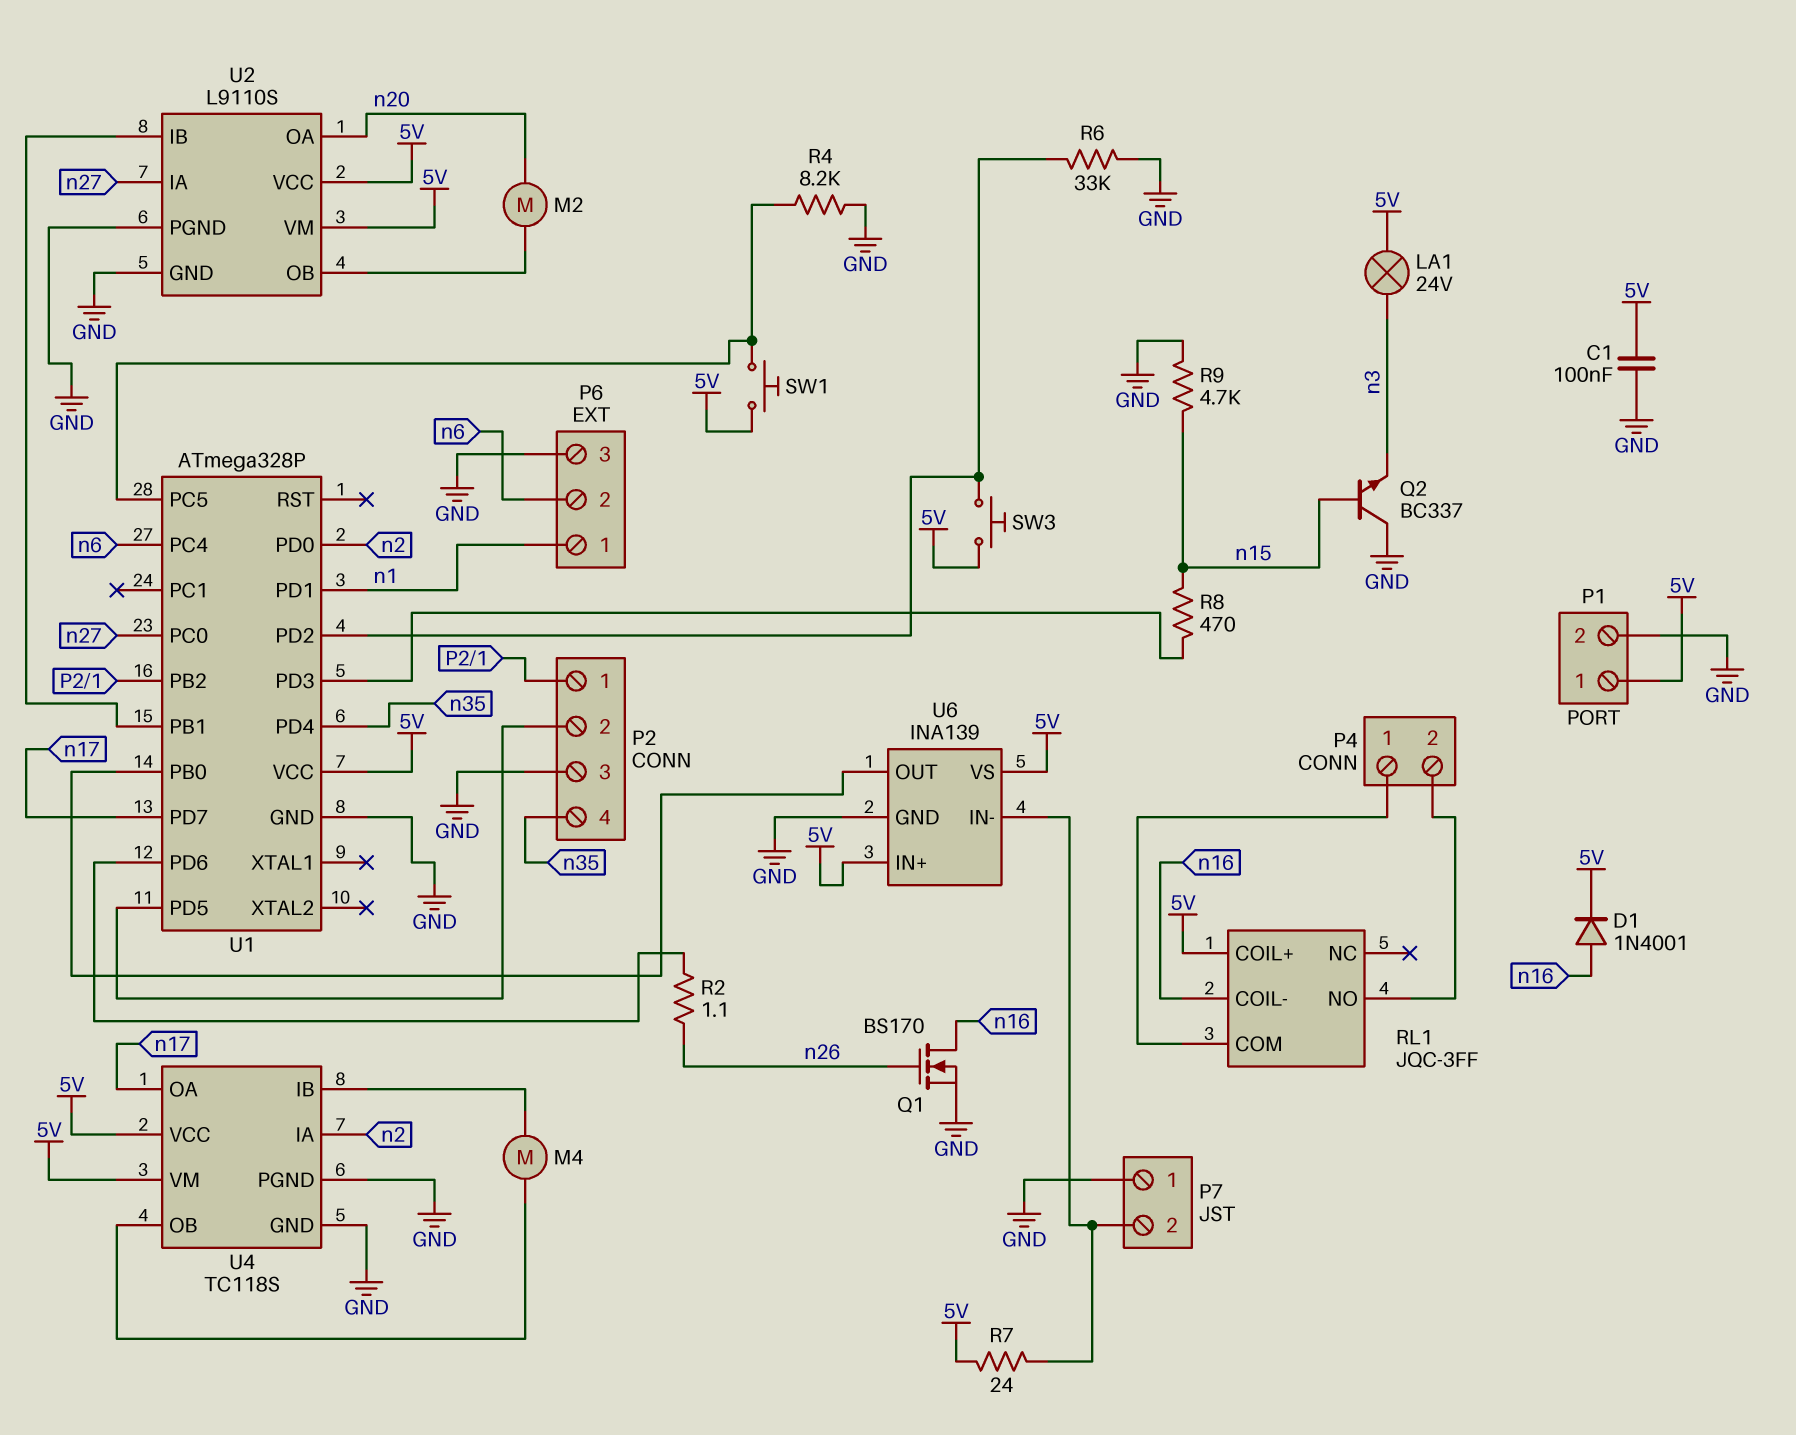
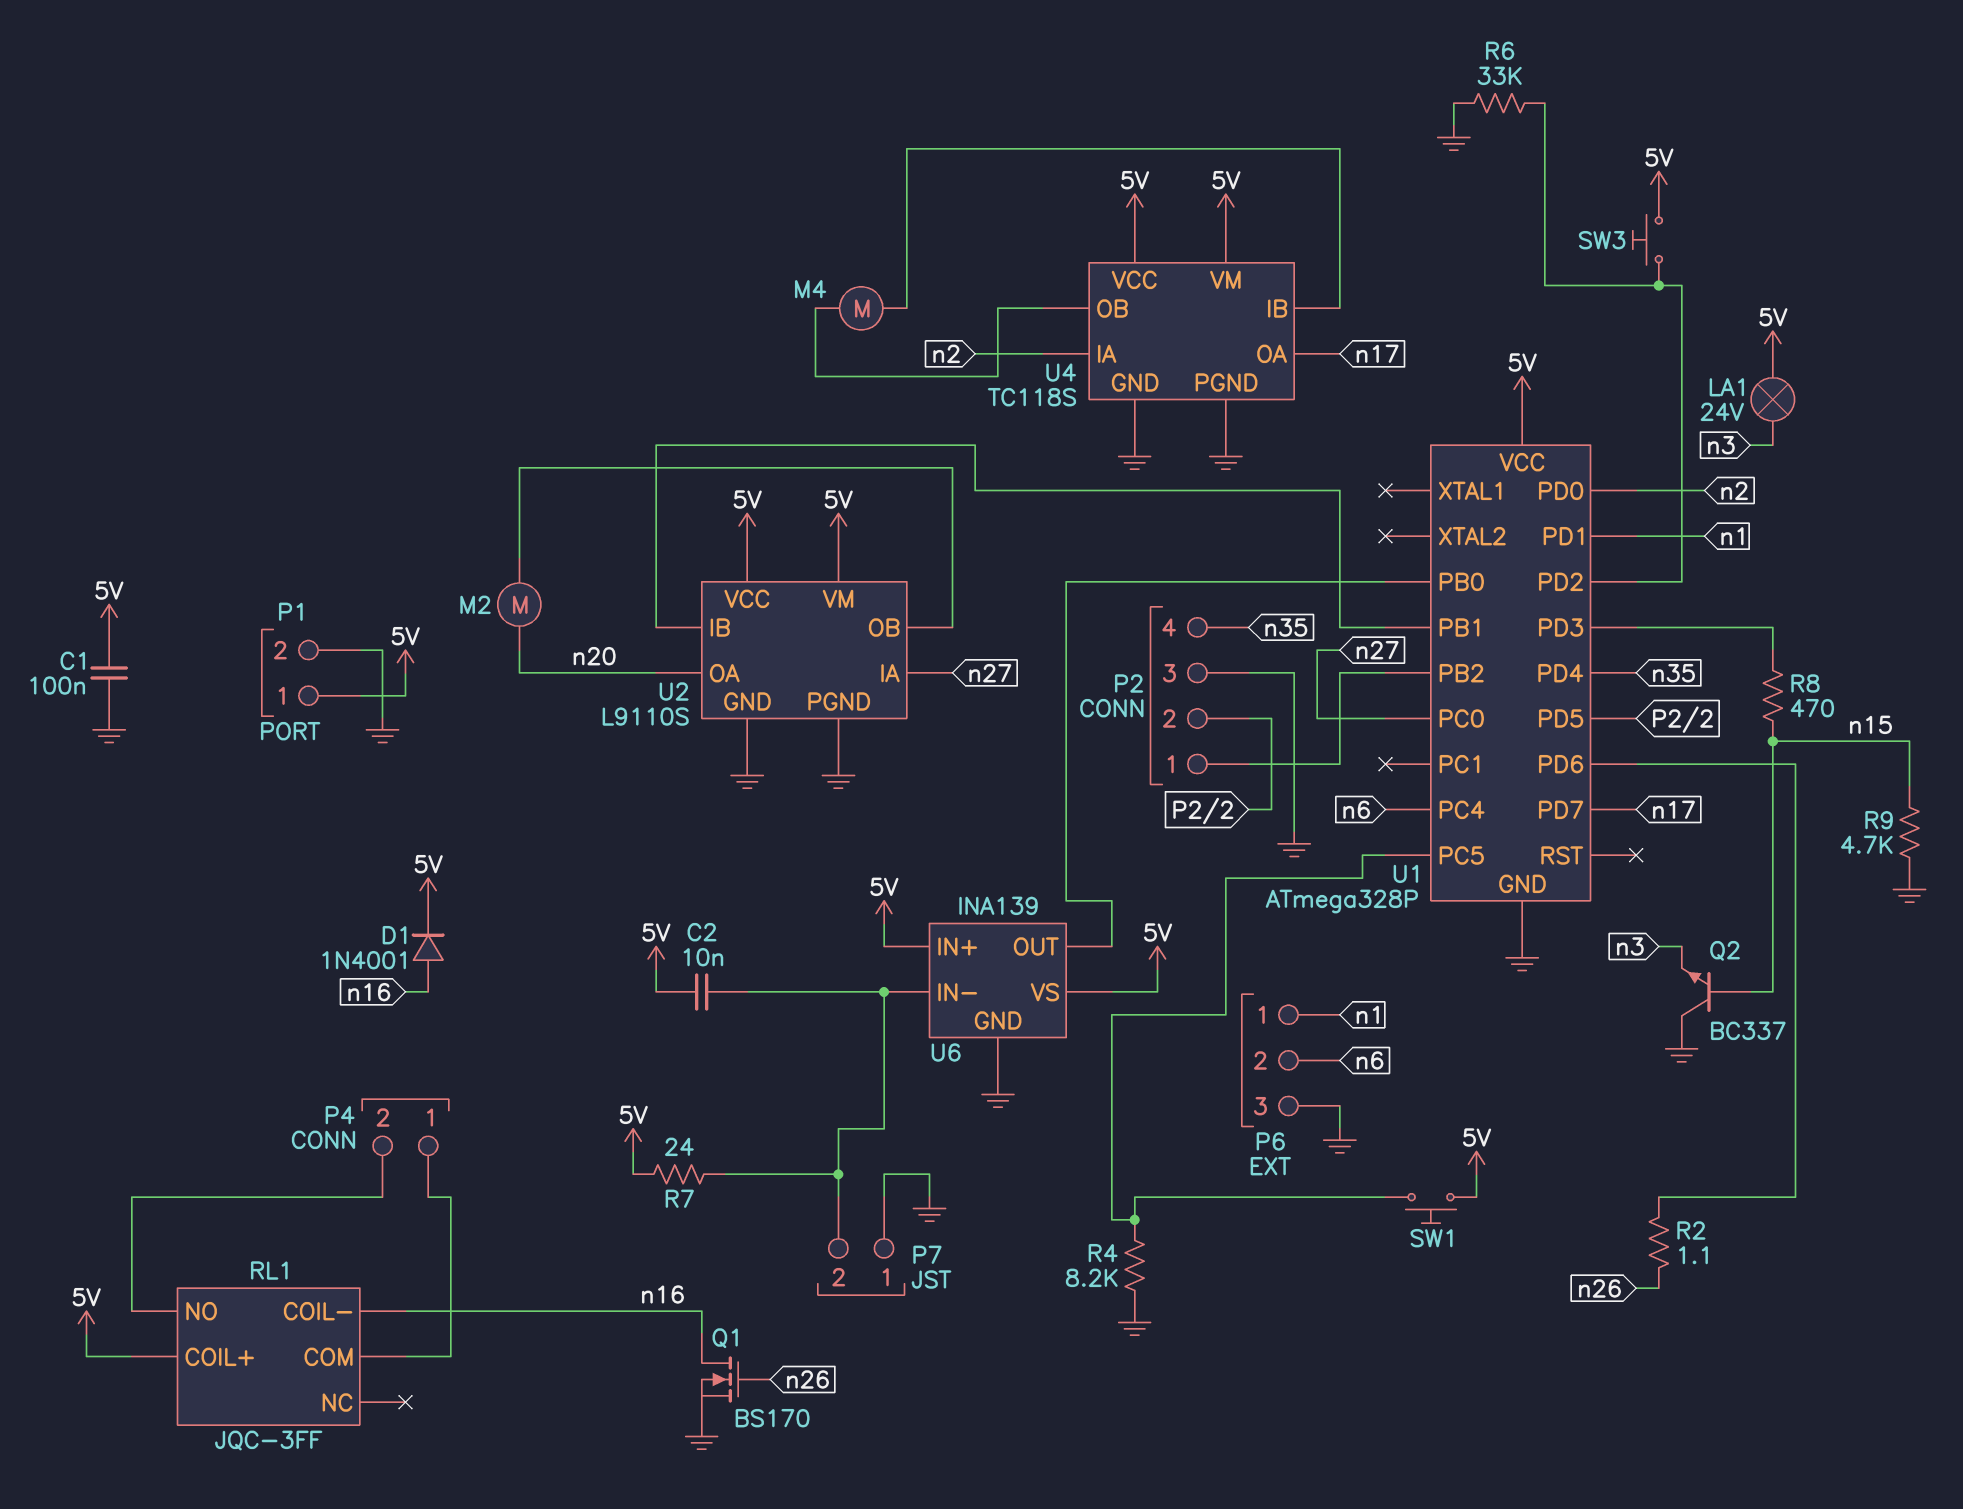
C2: none -> 10nF (5V, P7/2)

